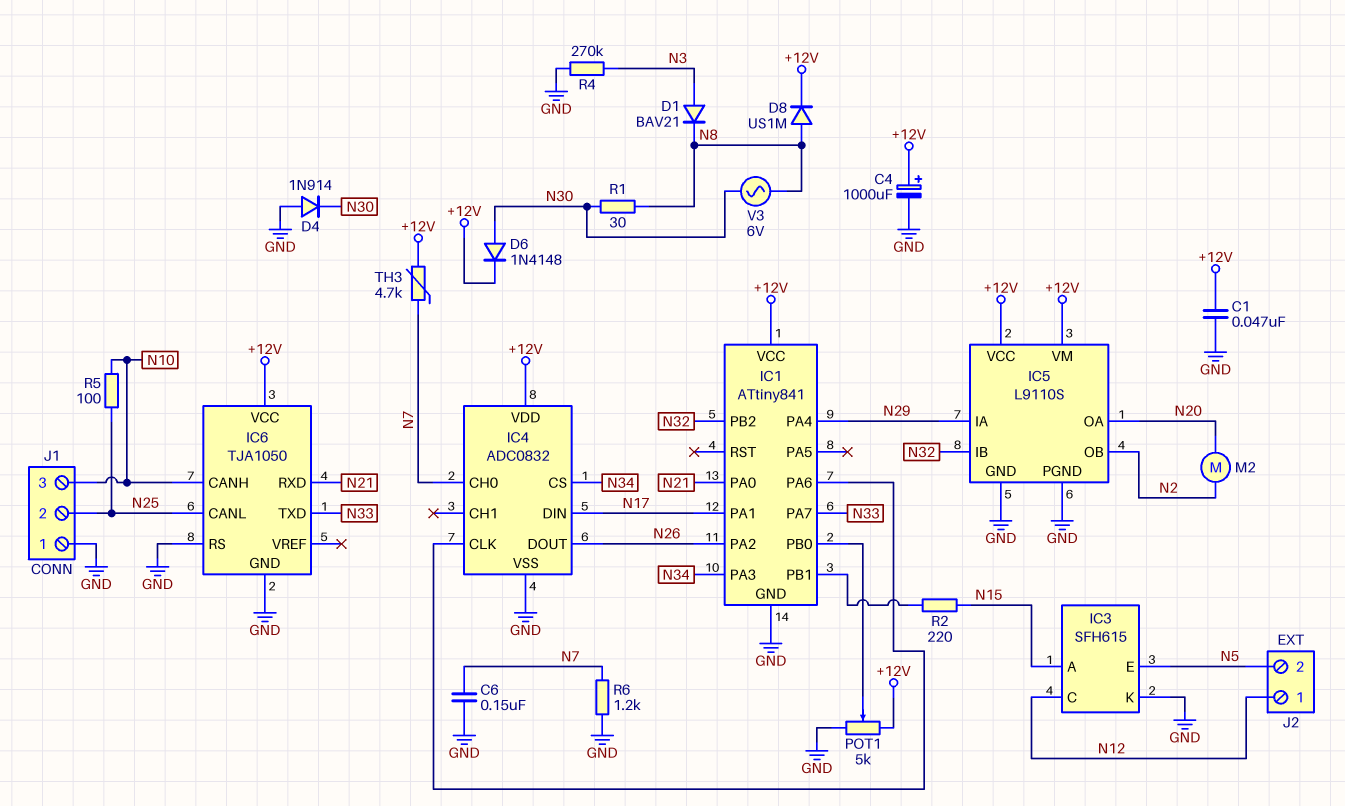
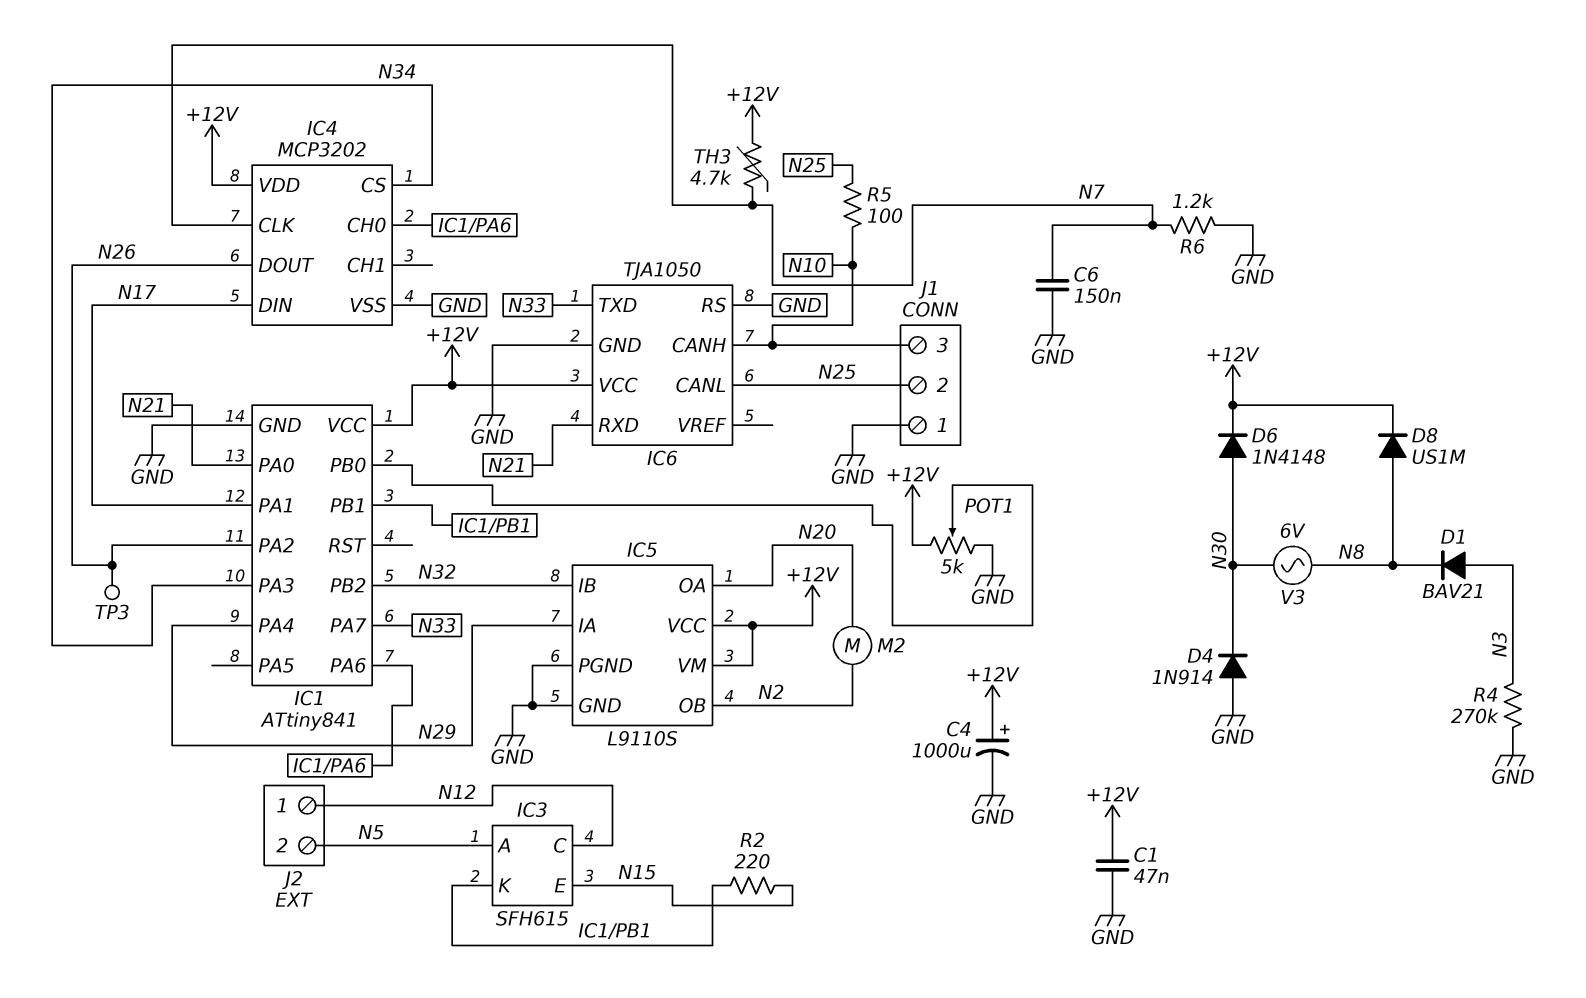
IC3 pin A: N15 -> N5
IC3 pin E: N5 -> N15
IC3 pin K: GND -> IC1/PB1
IC4: ADC0832 -> MCP3202
IC4 pin CH0: N7 -> IC1/PA6
IC4 pin CLK: IC1/PA6 -> N7
R1: 30 (N8, N30) -> none
TP3: none -> test point (N26)

